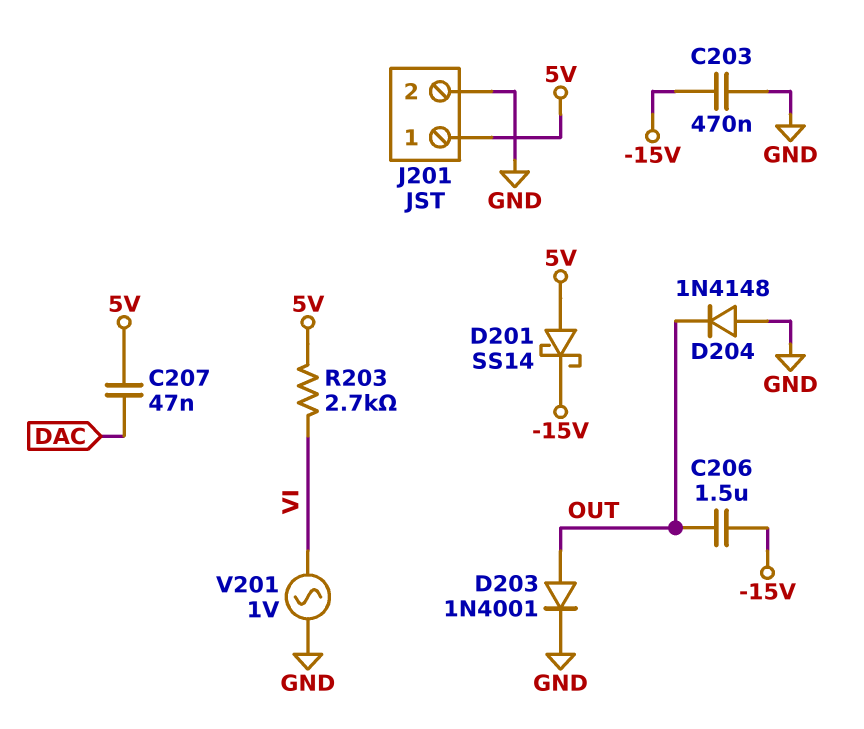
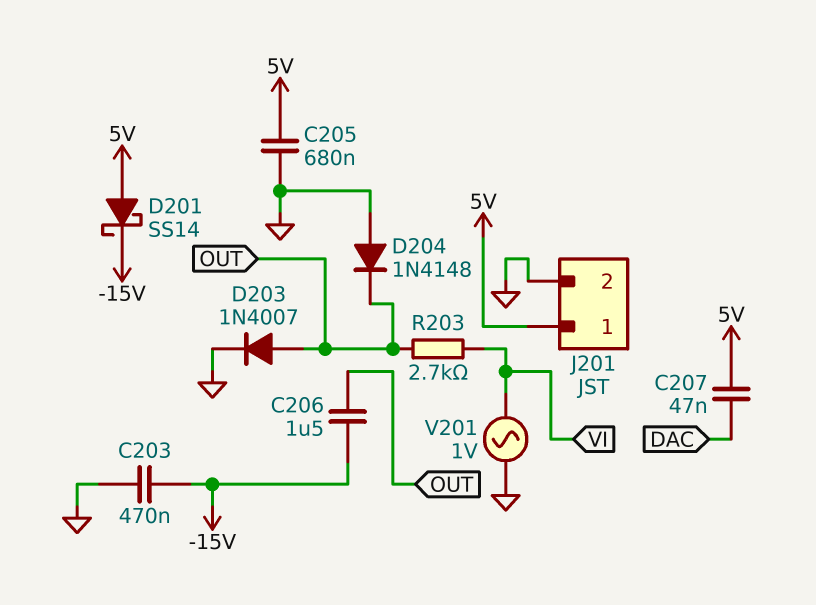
C205: none -> 680nF (5V, GND)
D203: diode 1N4001 (A OUT, K GND) -> diode 1N4007 (A OUT, K GND)
R203: 2.7k (5V, VI) -> 2.7k (OUT, VI)

